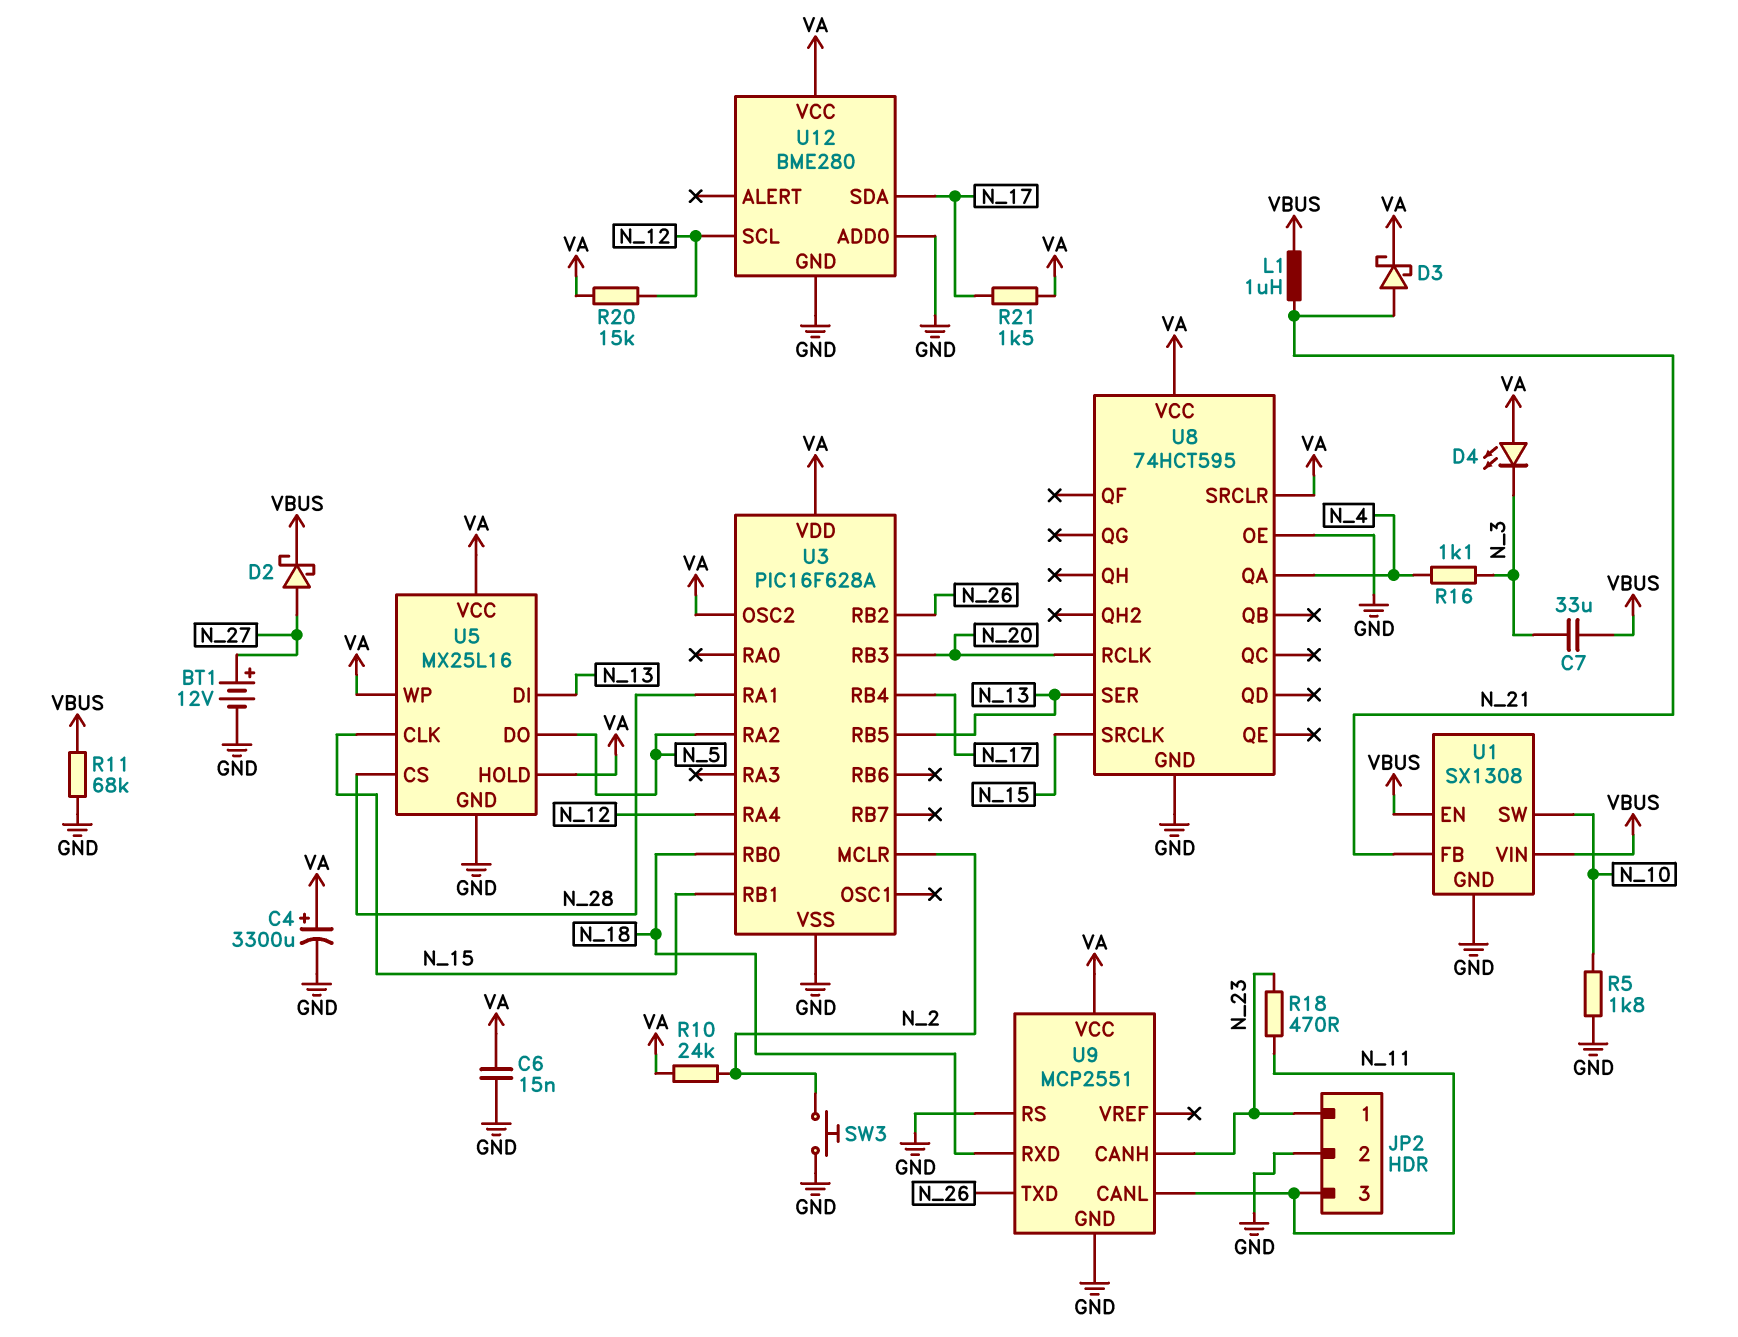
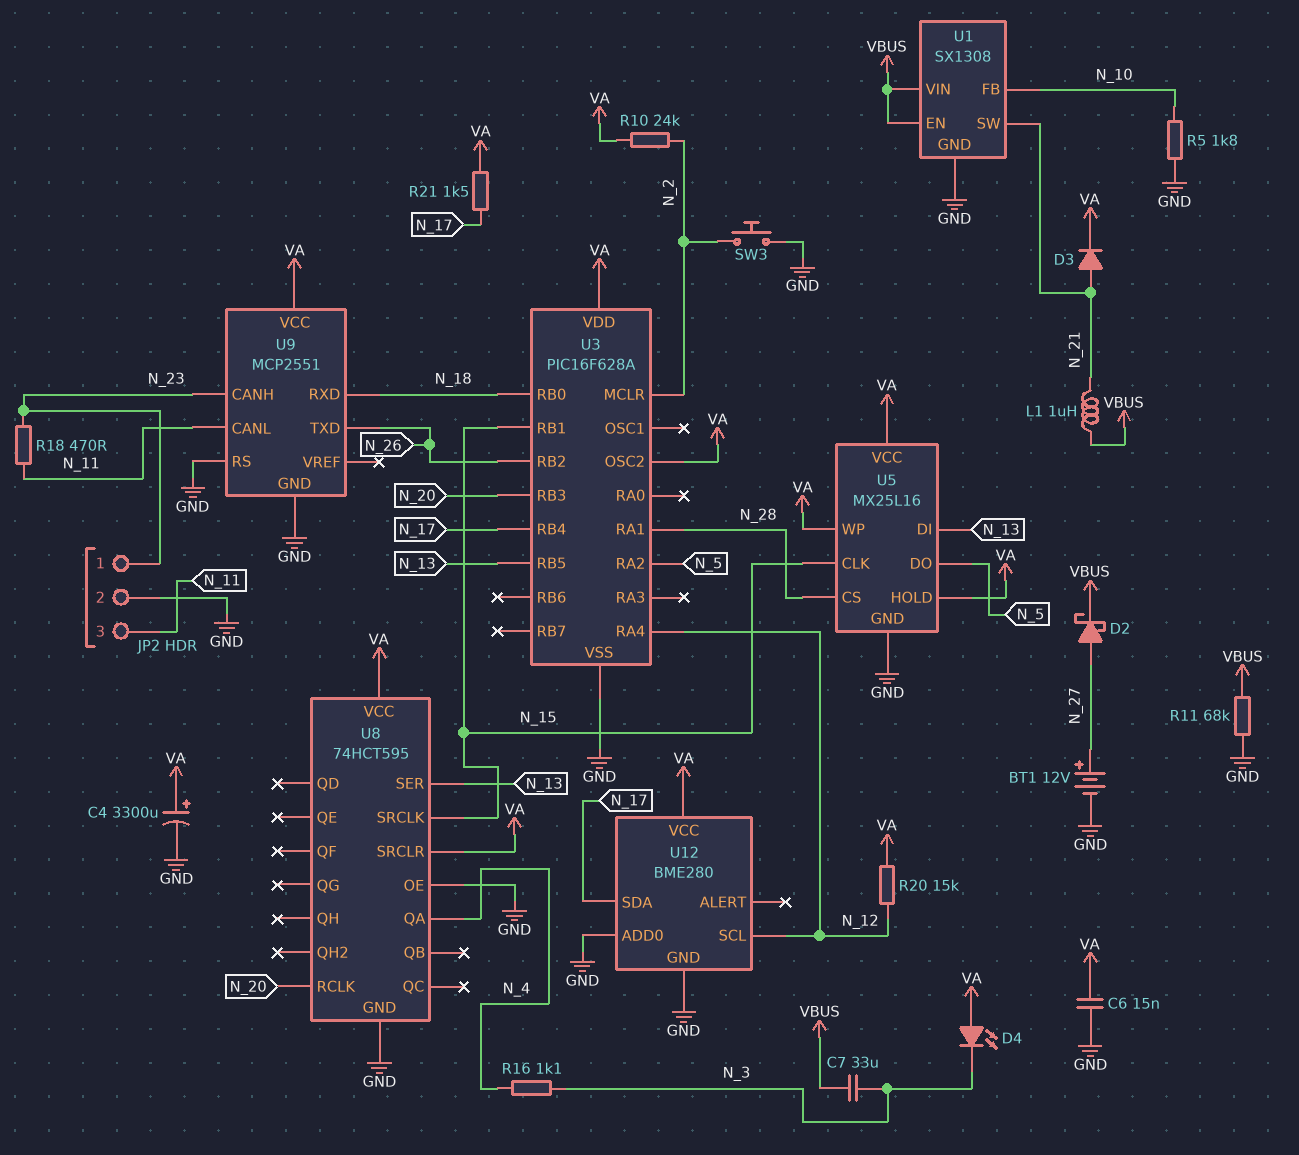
D3: schottky (A N_21, K VA) -> diode (A N_21, K VA)
U1 pin FB: N_21 -> N_10
U1 pin SW: N_10 -> N_21

